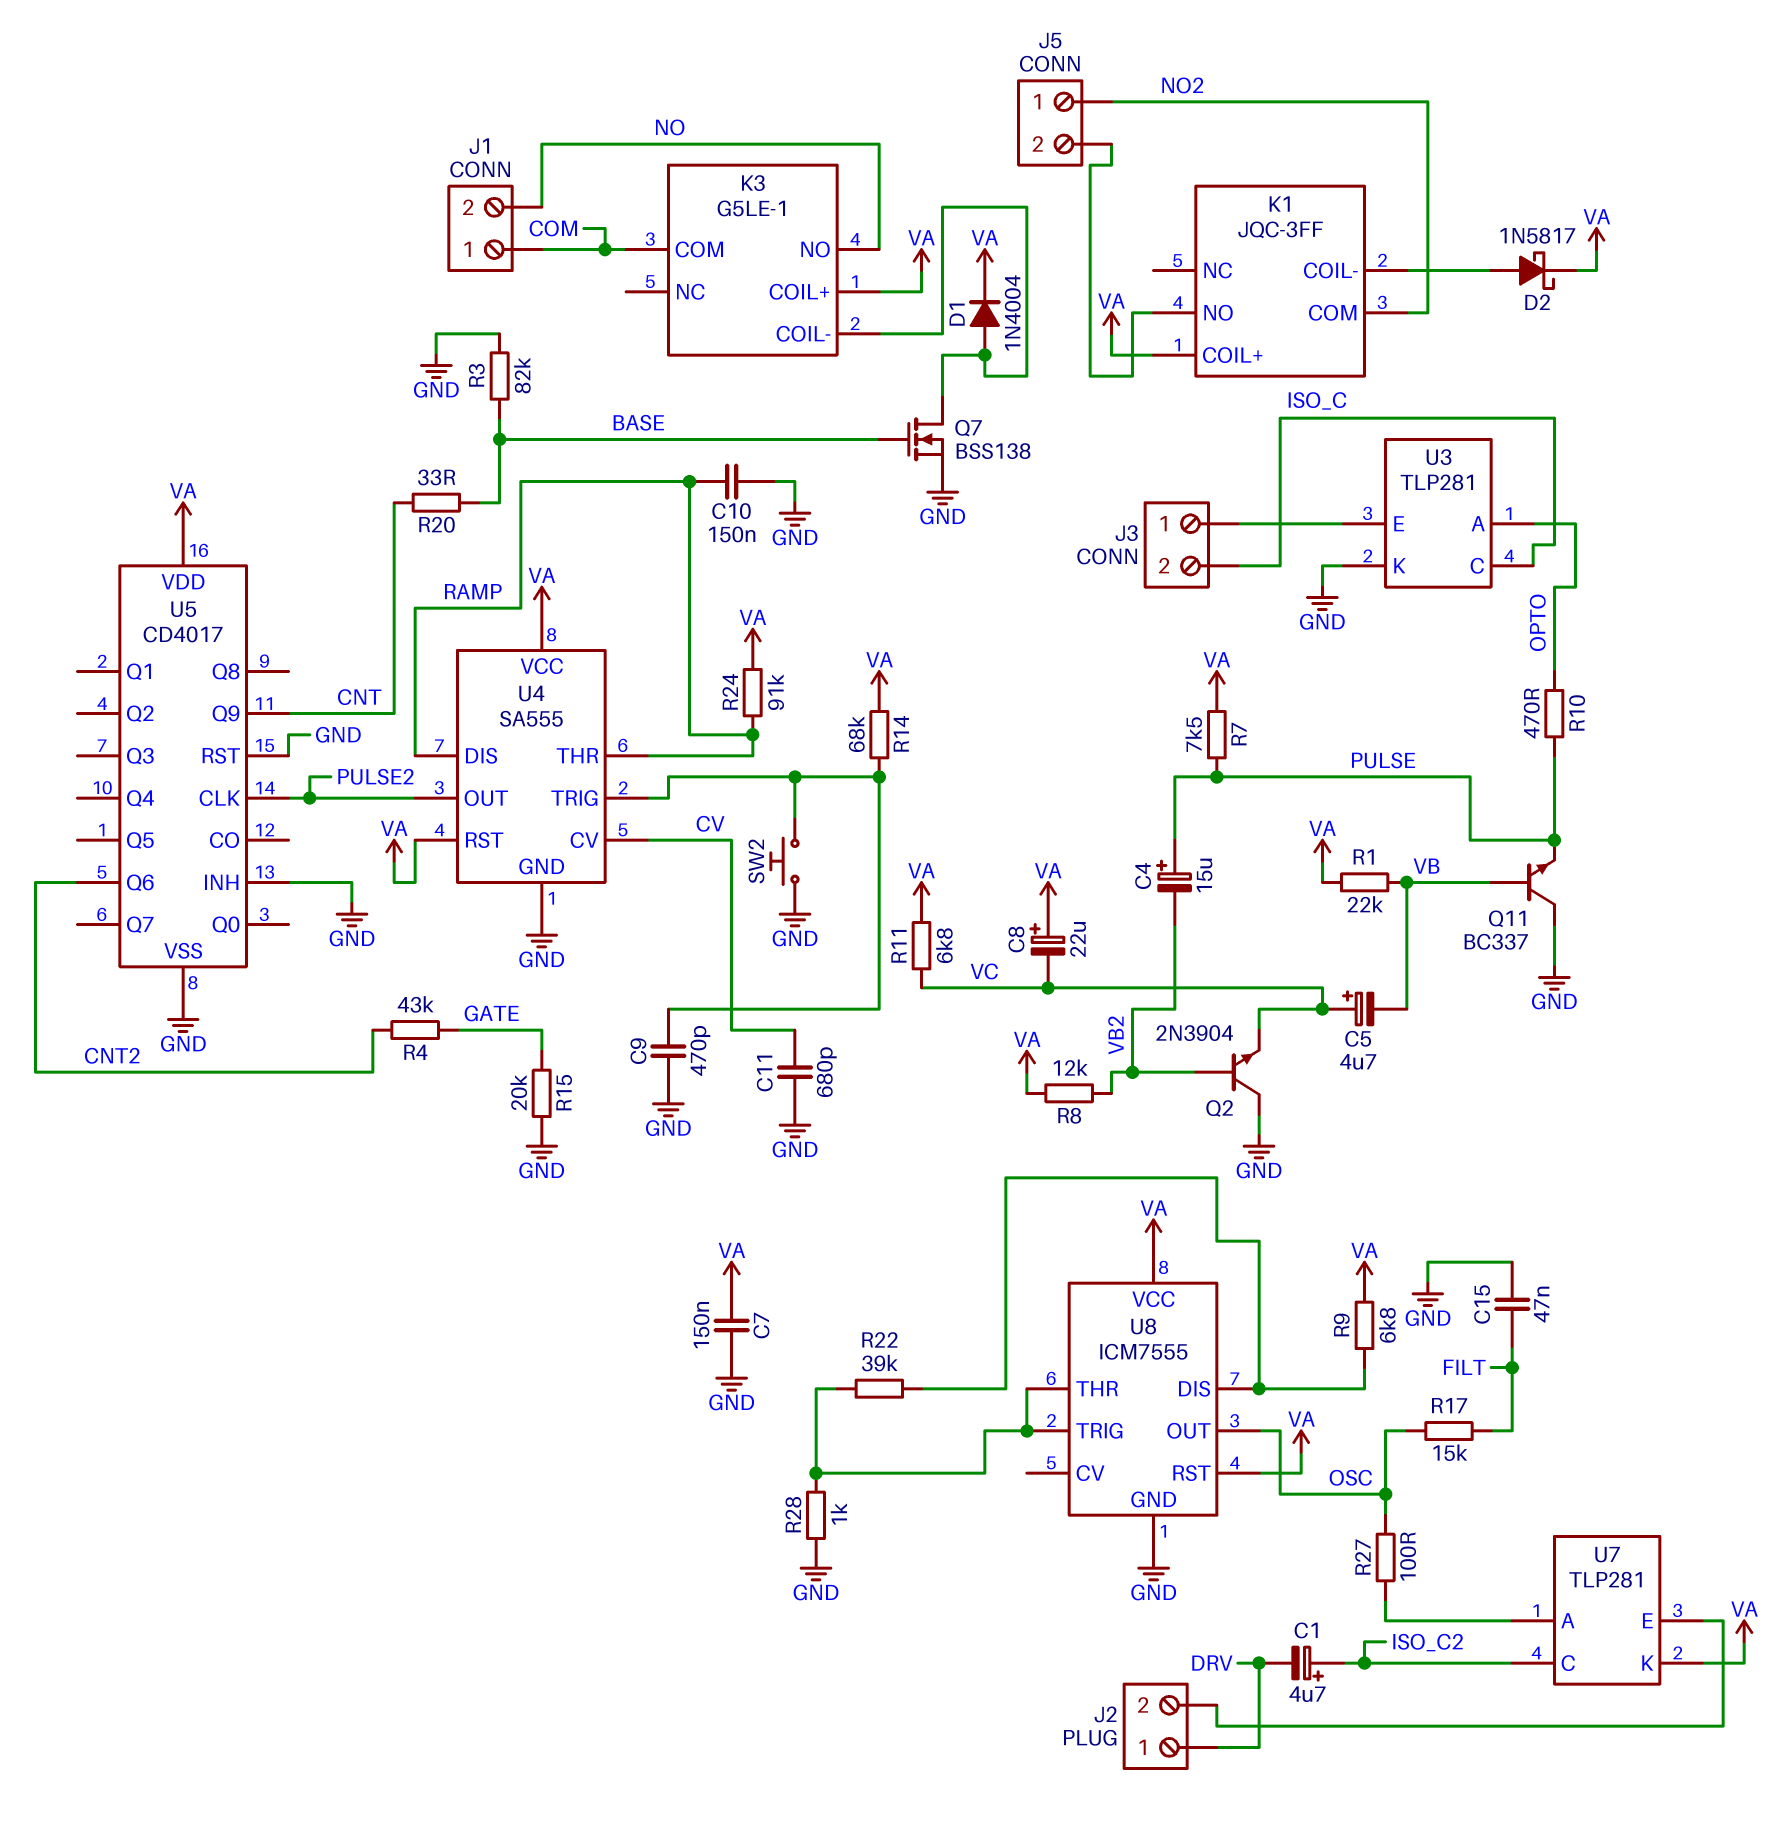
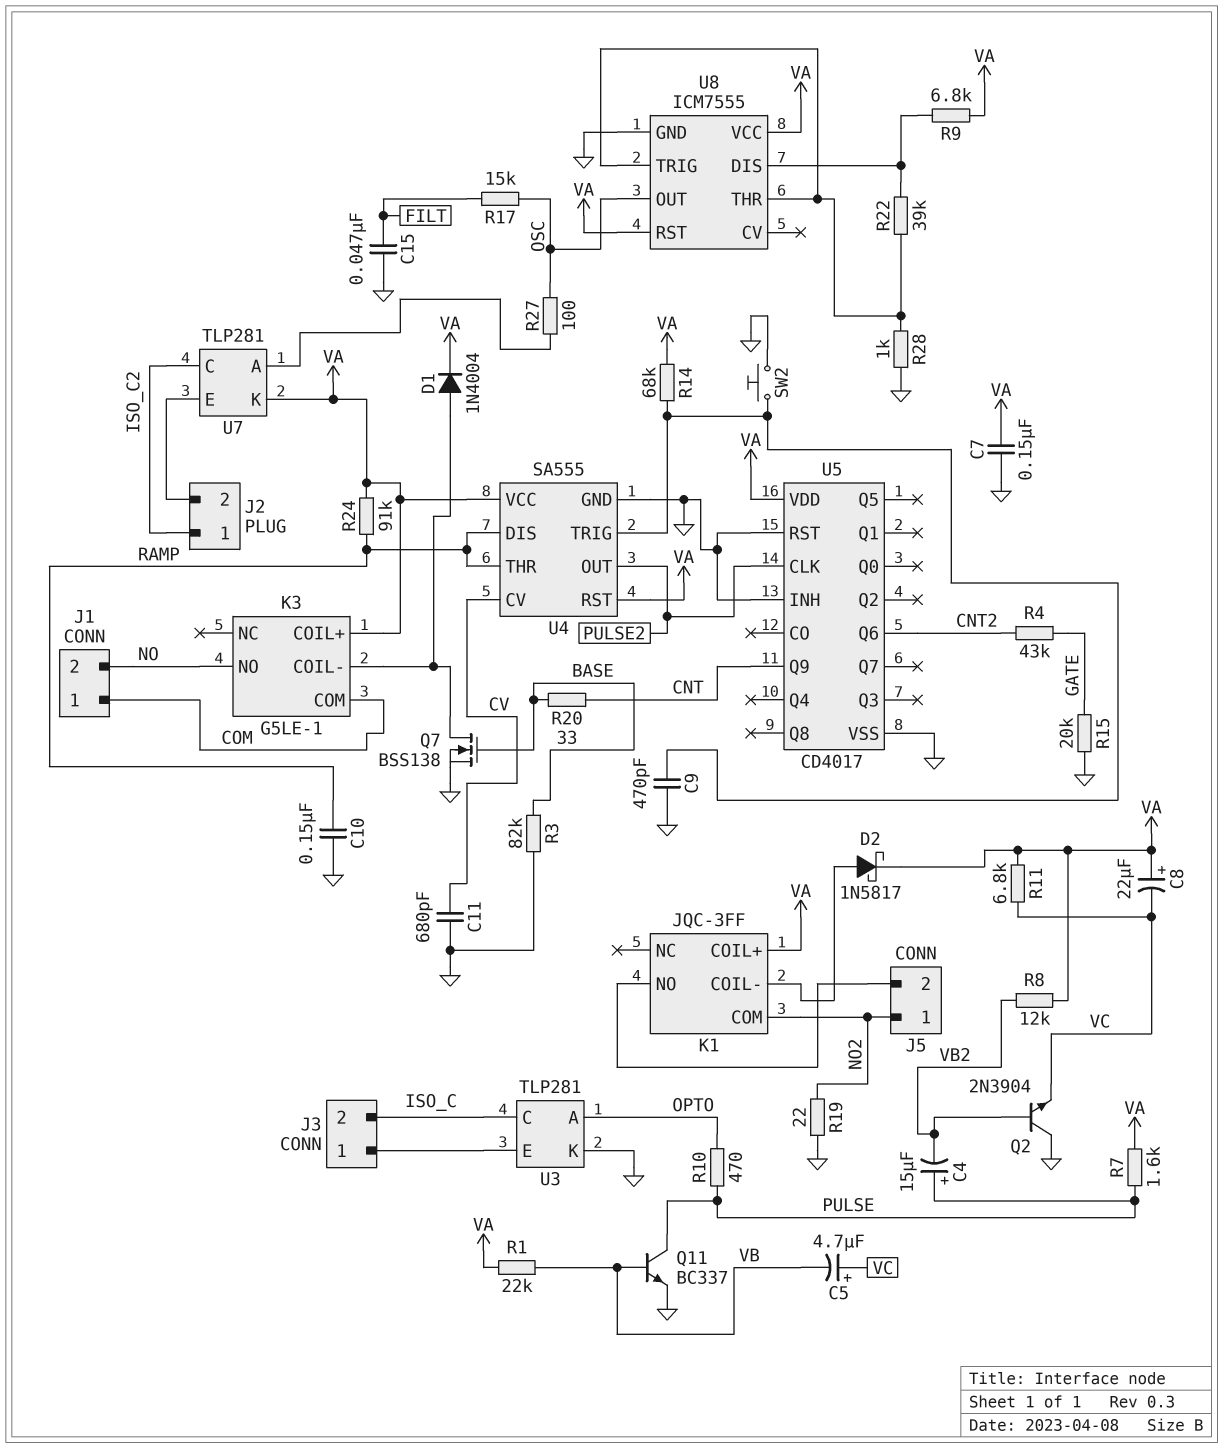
C1: 4.7uF (plus ISO_C2, minus DRV) -> none
J2 pin 1: DRV -> ISO_C2
Q11: NPN BC337 (B VB, C GND, E PULSE) -> NPN BC337 (B VB, C PULSE, E GND)
R7: 7.5k (PULSE, VA) -> 1.6k (PULSE, VA)
R19: none -> 22 (GND, NO2)

